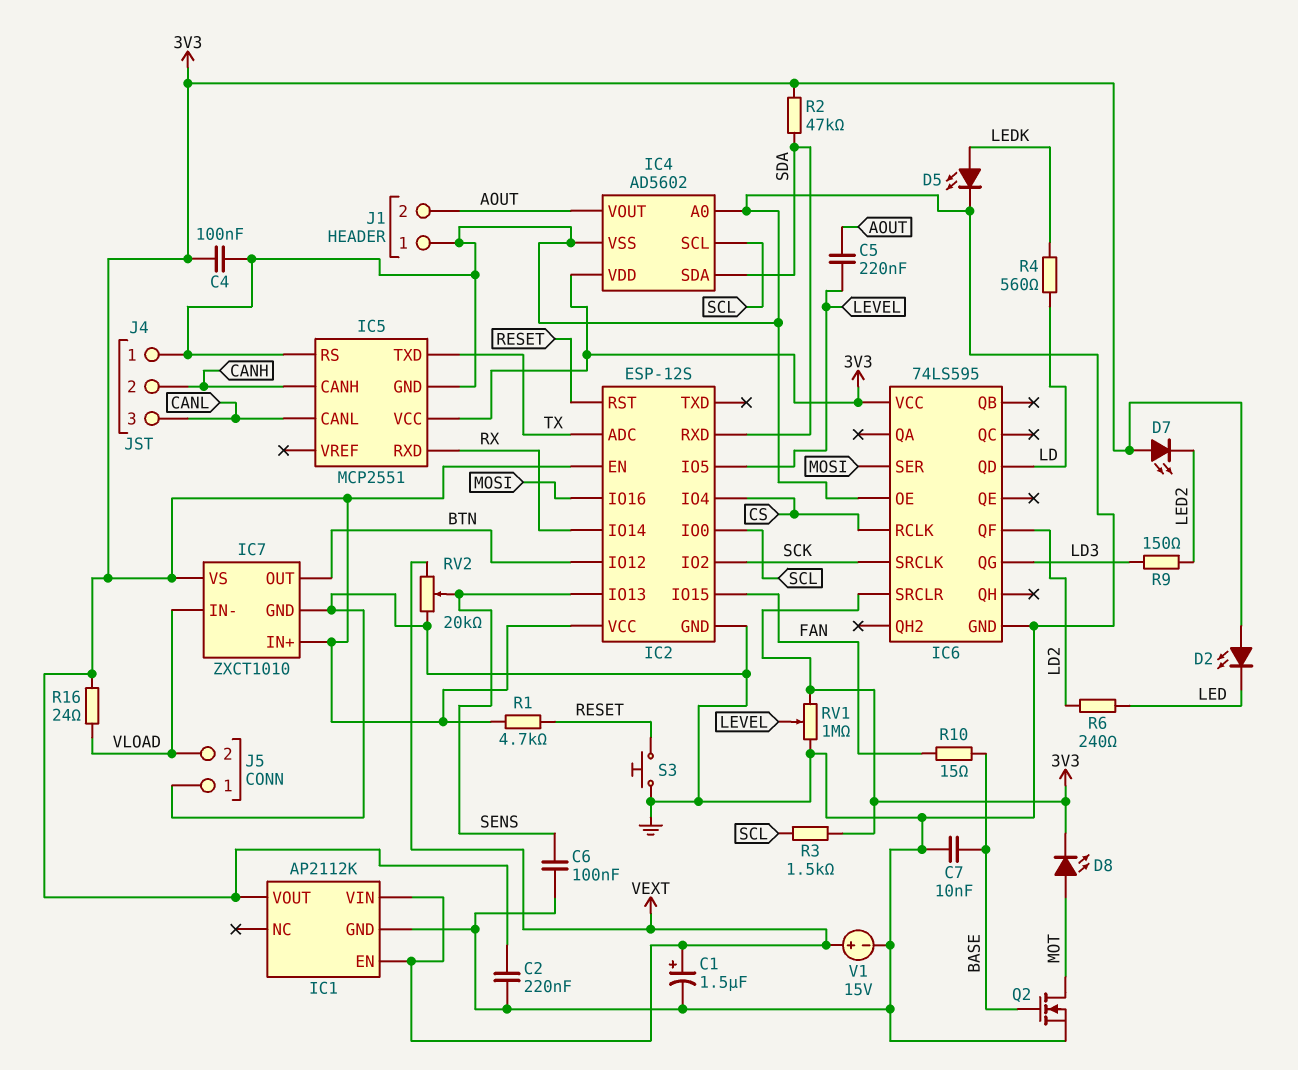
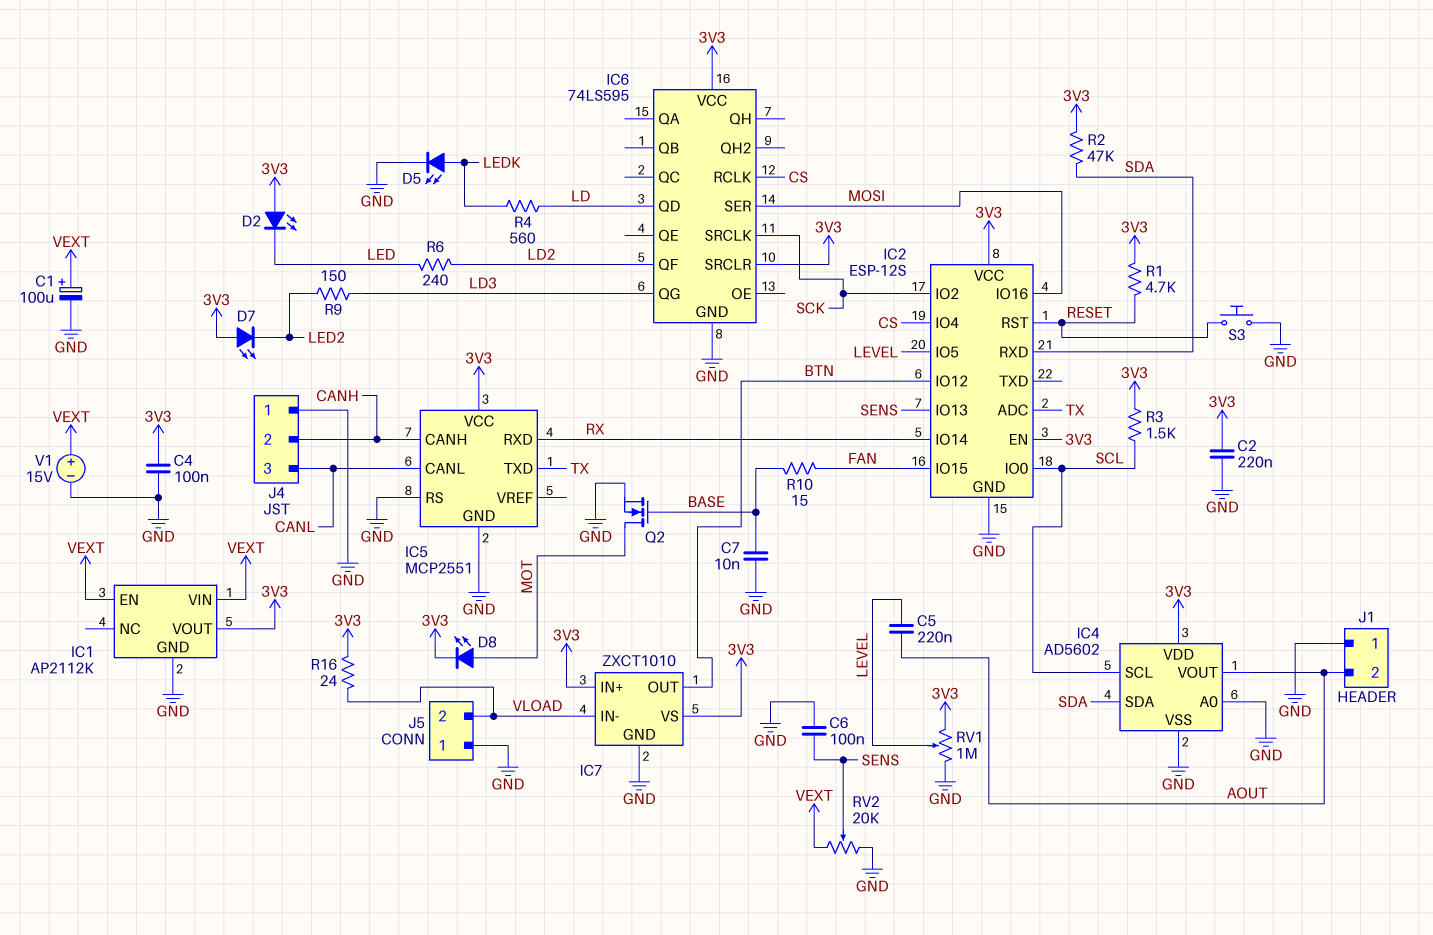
C1: 1.5uF (plus VEXT, minus GND) -> 100uF (plus VEXT, minus GND)
IC6 pin OE: GND -> none

